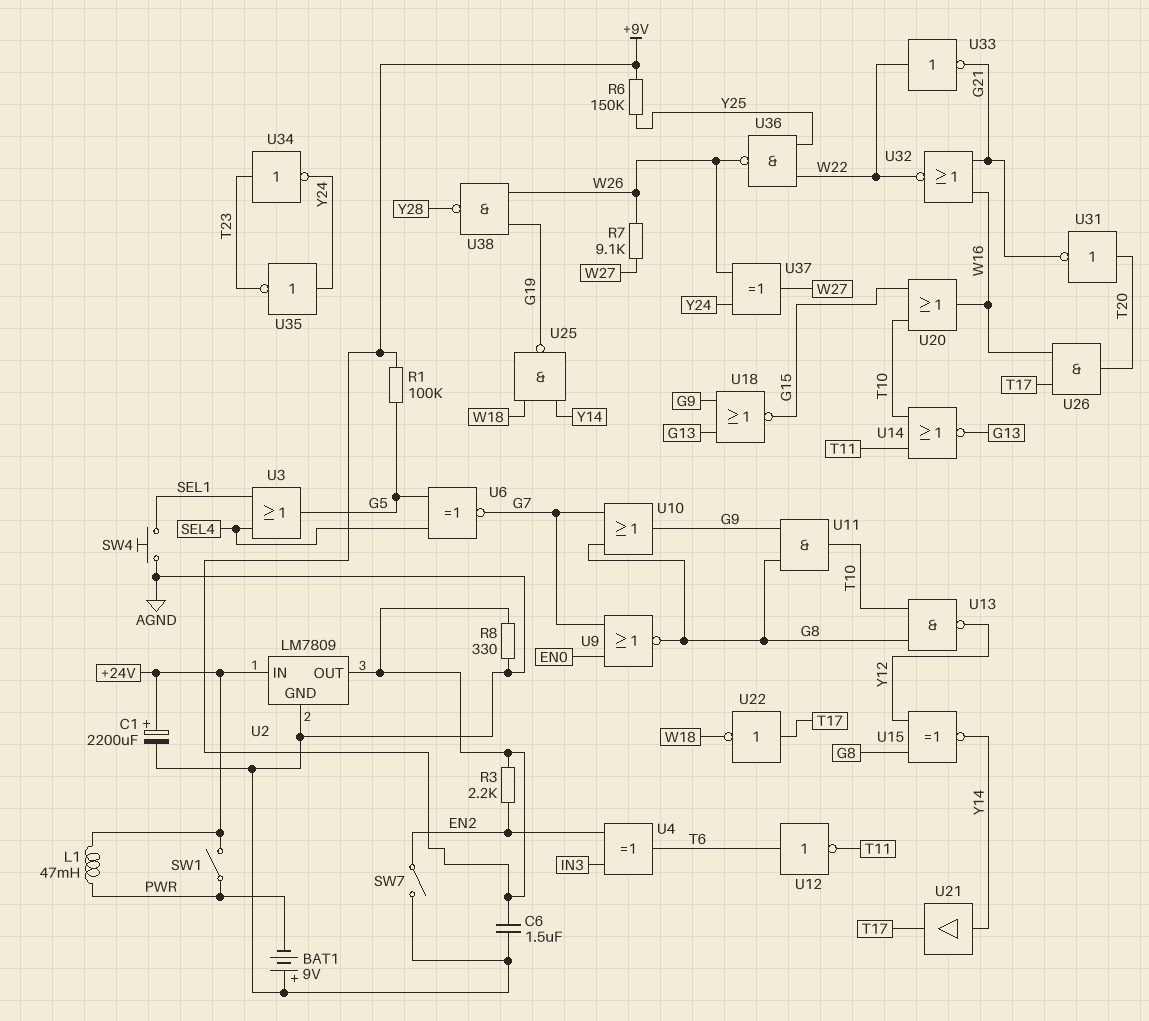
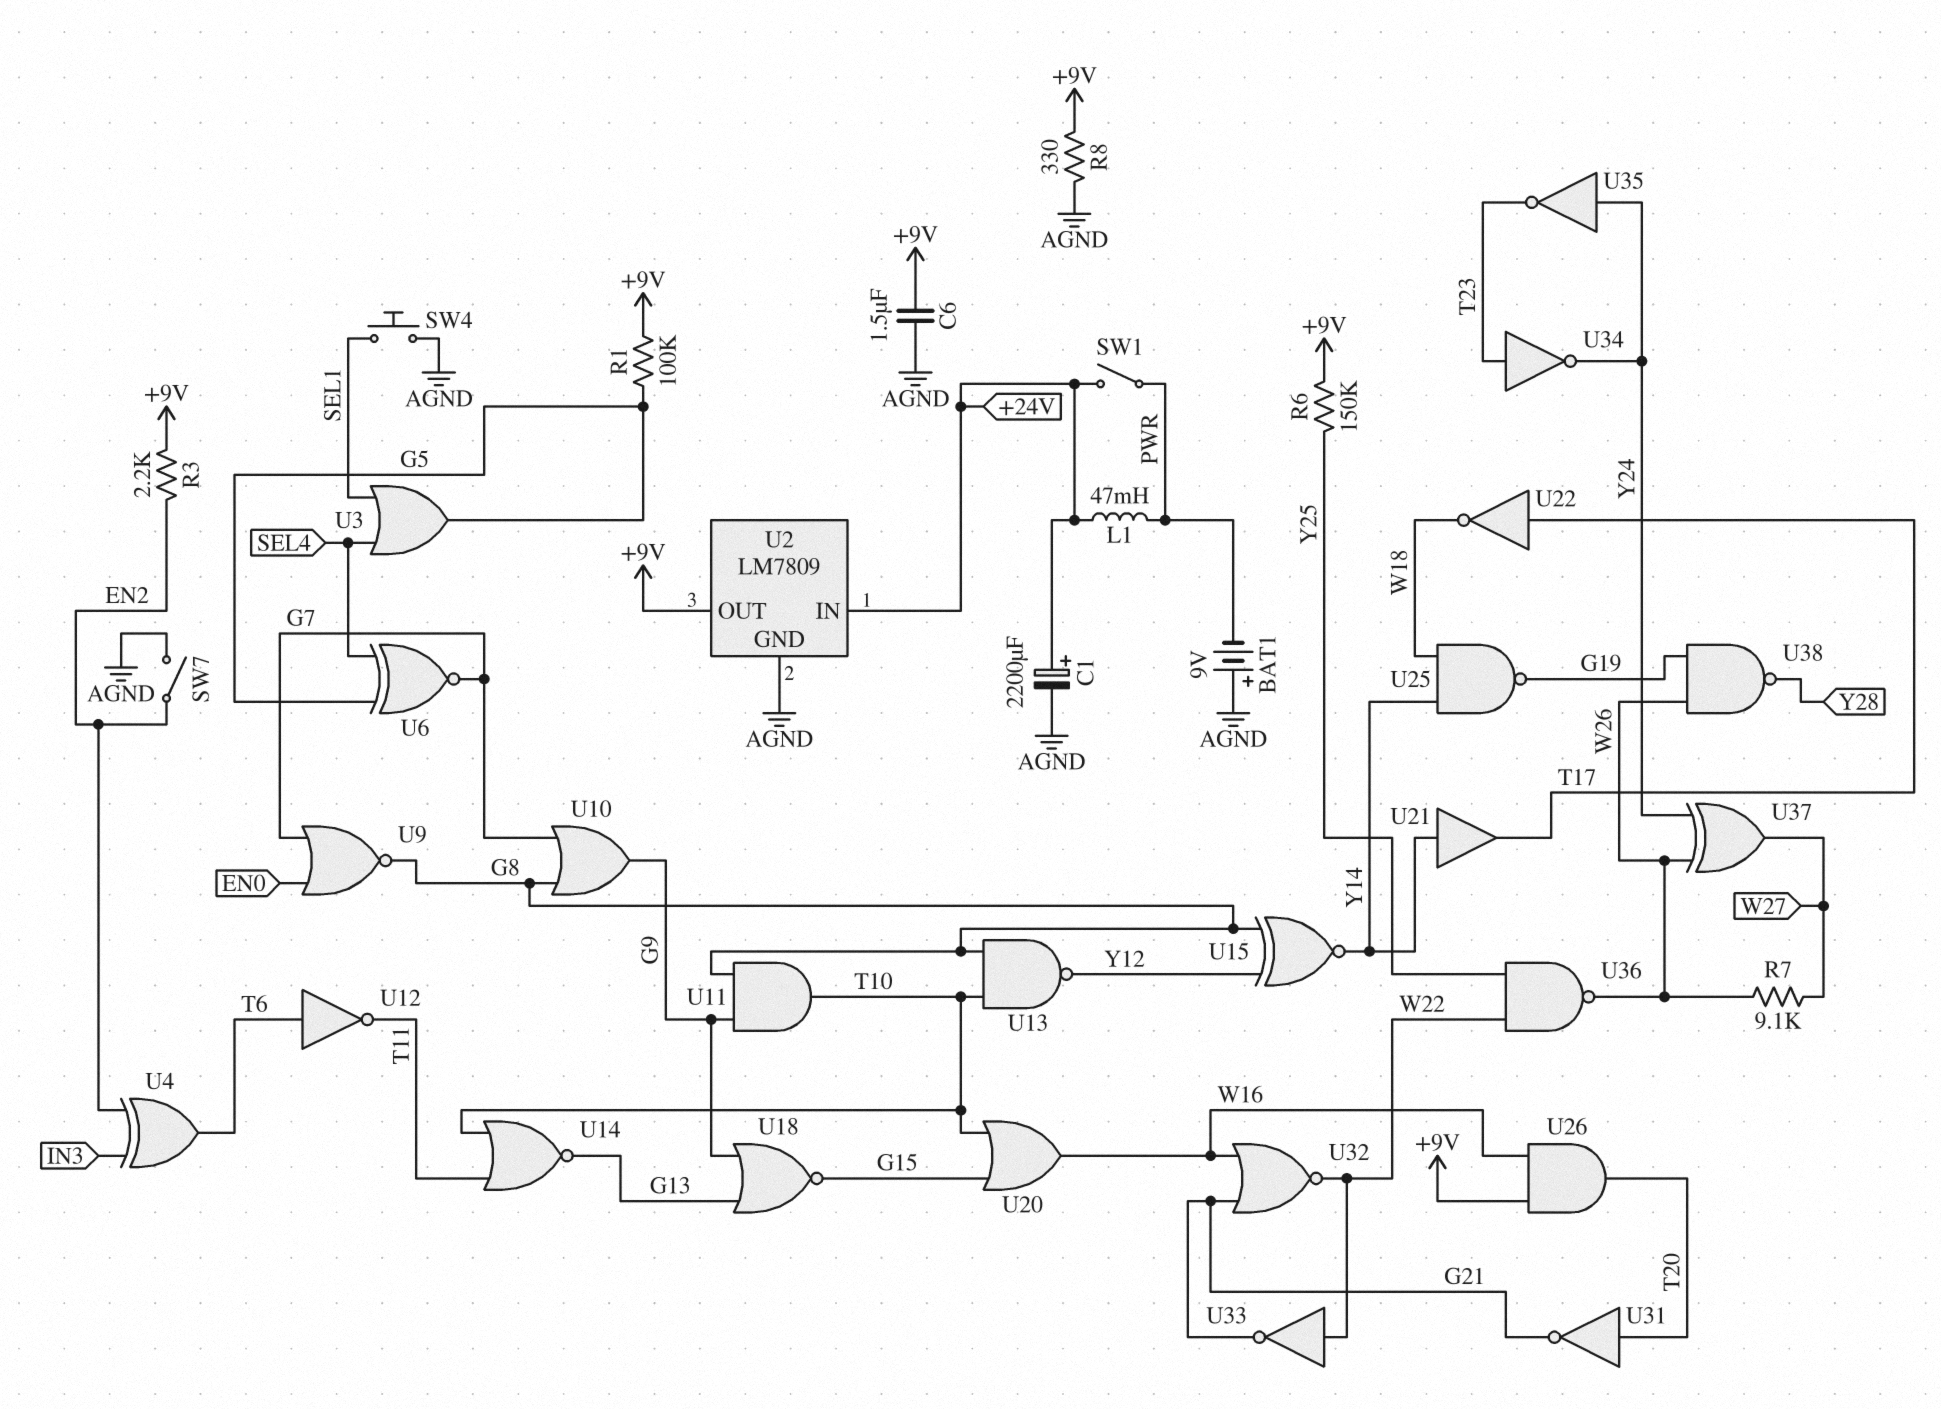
U26: AND (in T17, in W16, out T20) -> AND (in +9V, in W16, out T20)

